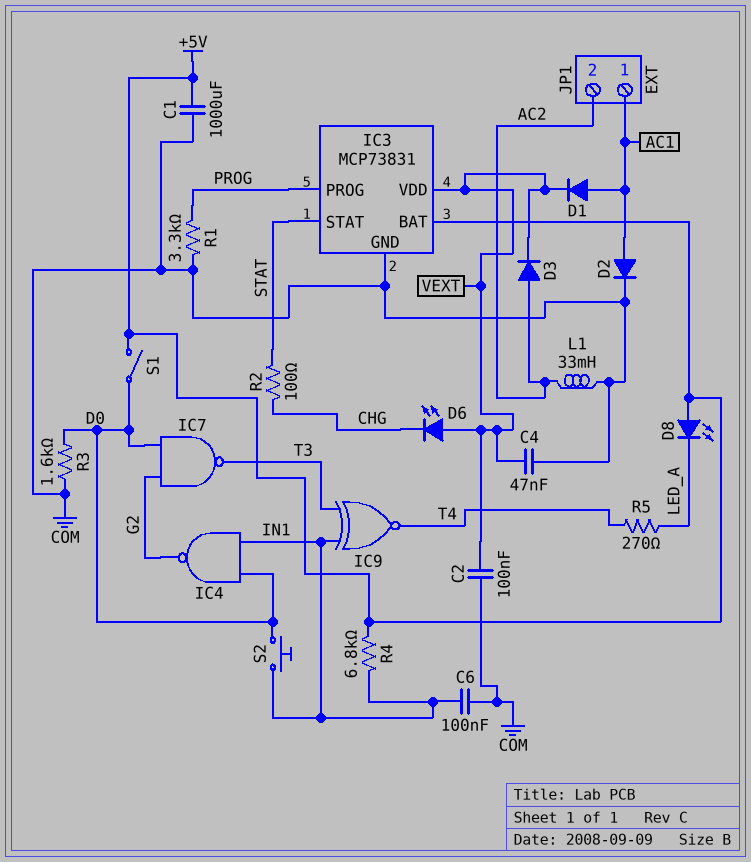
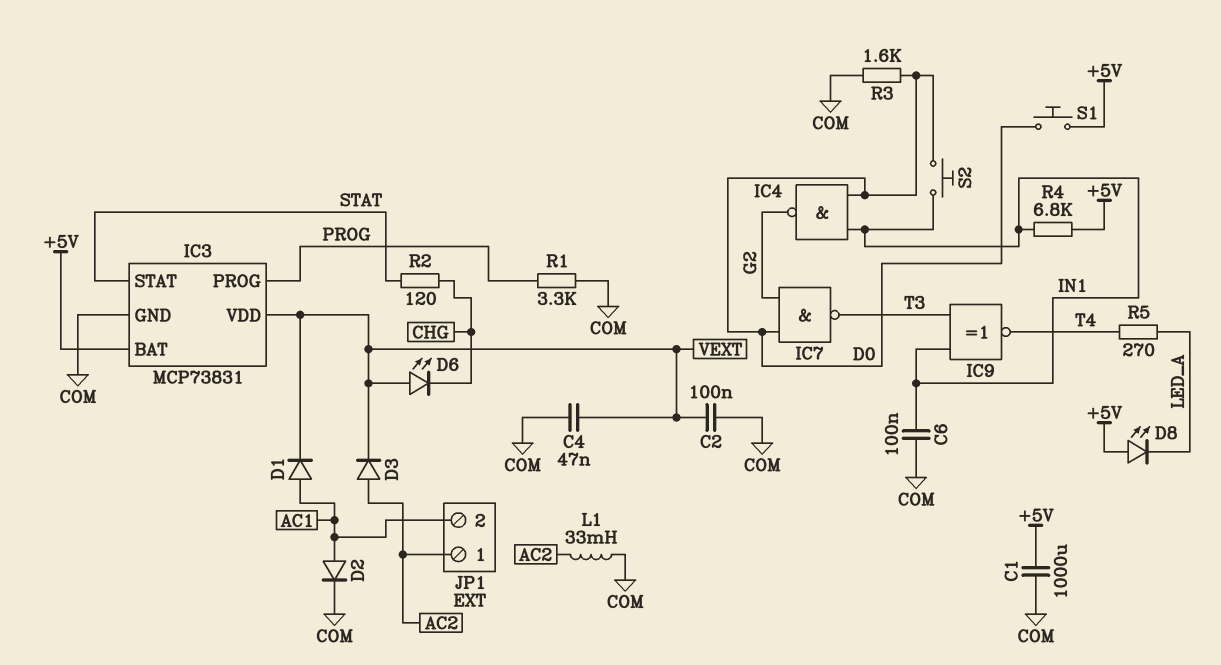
JP1 pin 1: AC1 -> AC2
JP1 pin 2: AC2 -> AC1
R2: 100 (CHG, STAT) -> 120 (CHG, STAT)
S1: switch (+5V, D0) -> button (+5V, D0)

